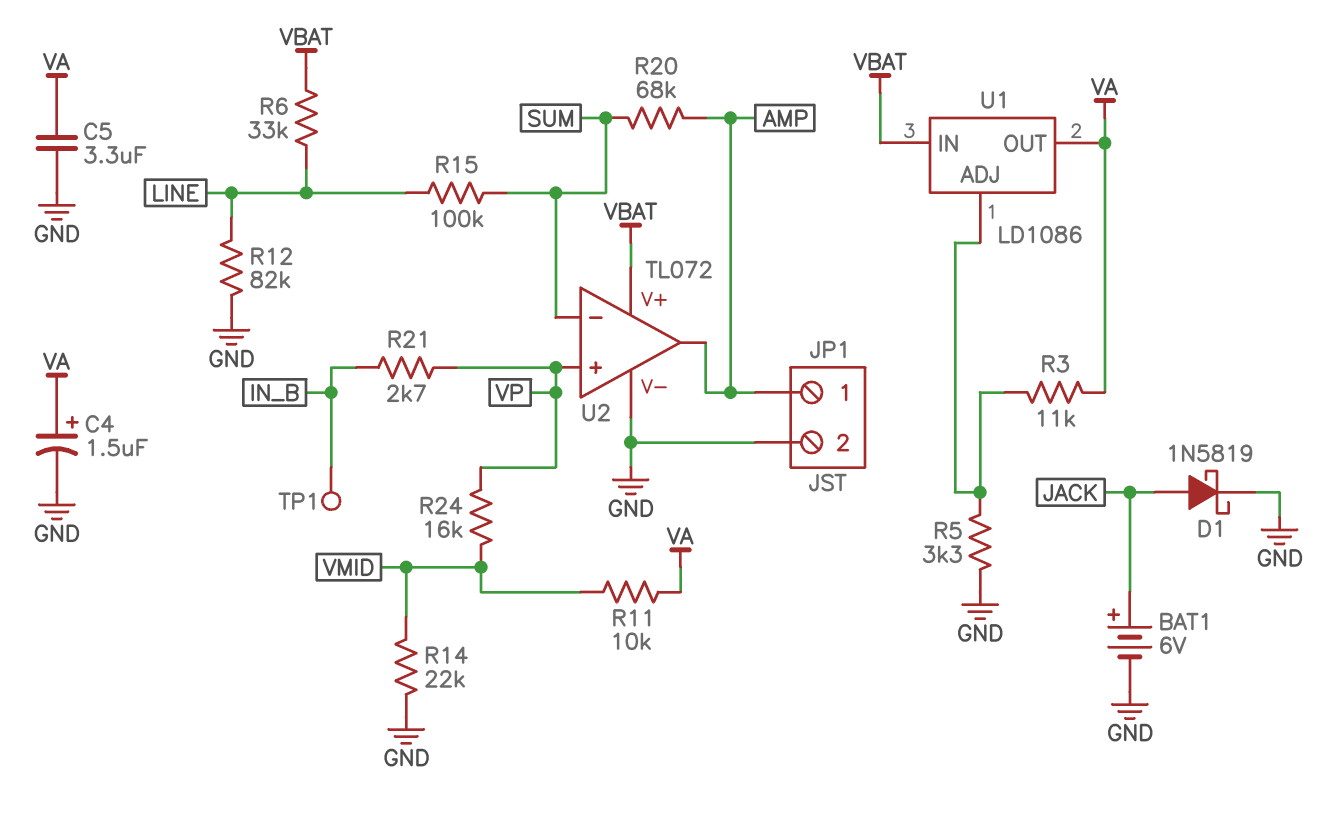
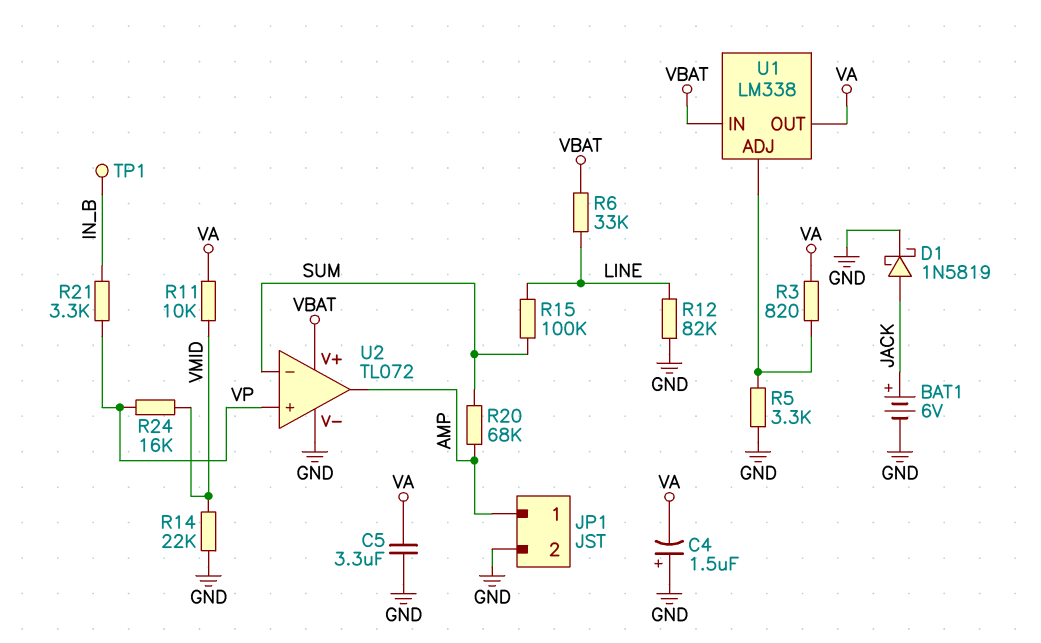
C4: 1.5uF (plus VA, minus GND) -> 1.5uF (plus GND, minus VA)
R3: 11k (U1/ADJ, VA) -> 820 (U1/ADJ, VA)
R21: 2.7k (IN_B, VP) -> 3.3k (IN_B, VP)
U1: LD1086 -> LM338

